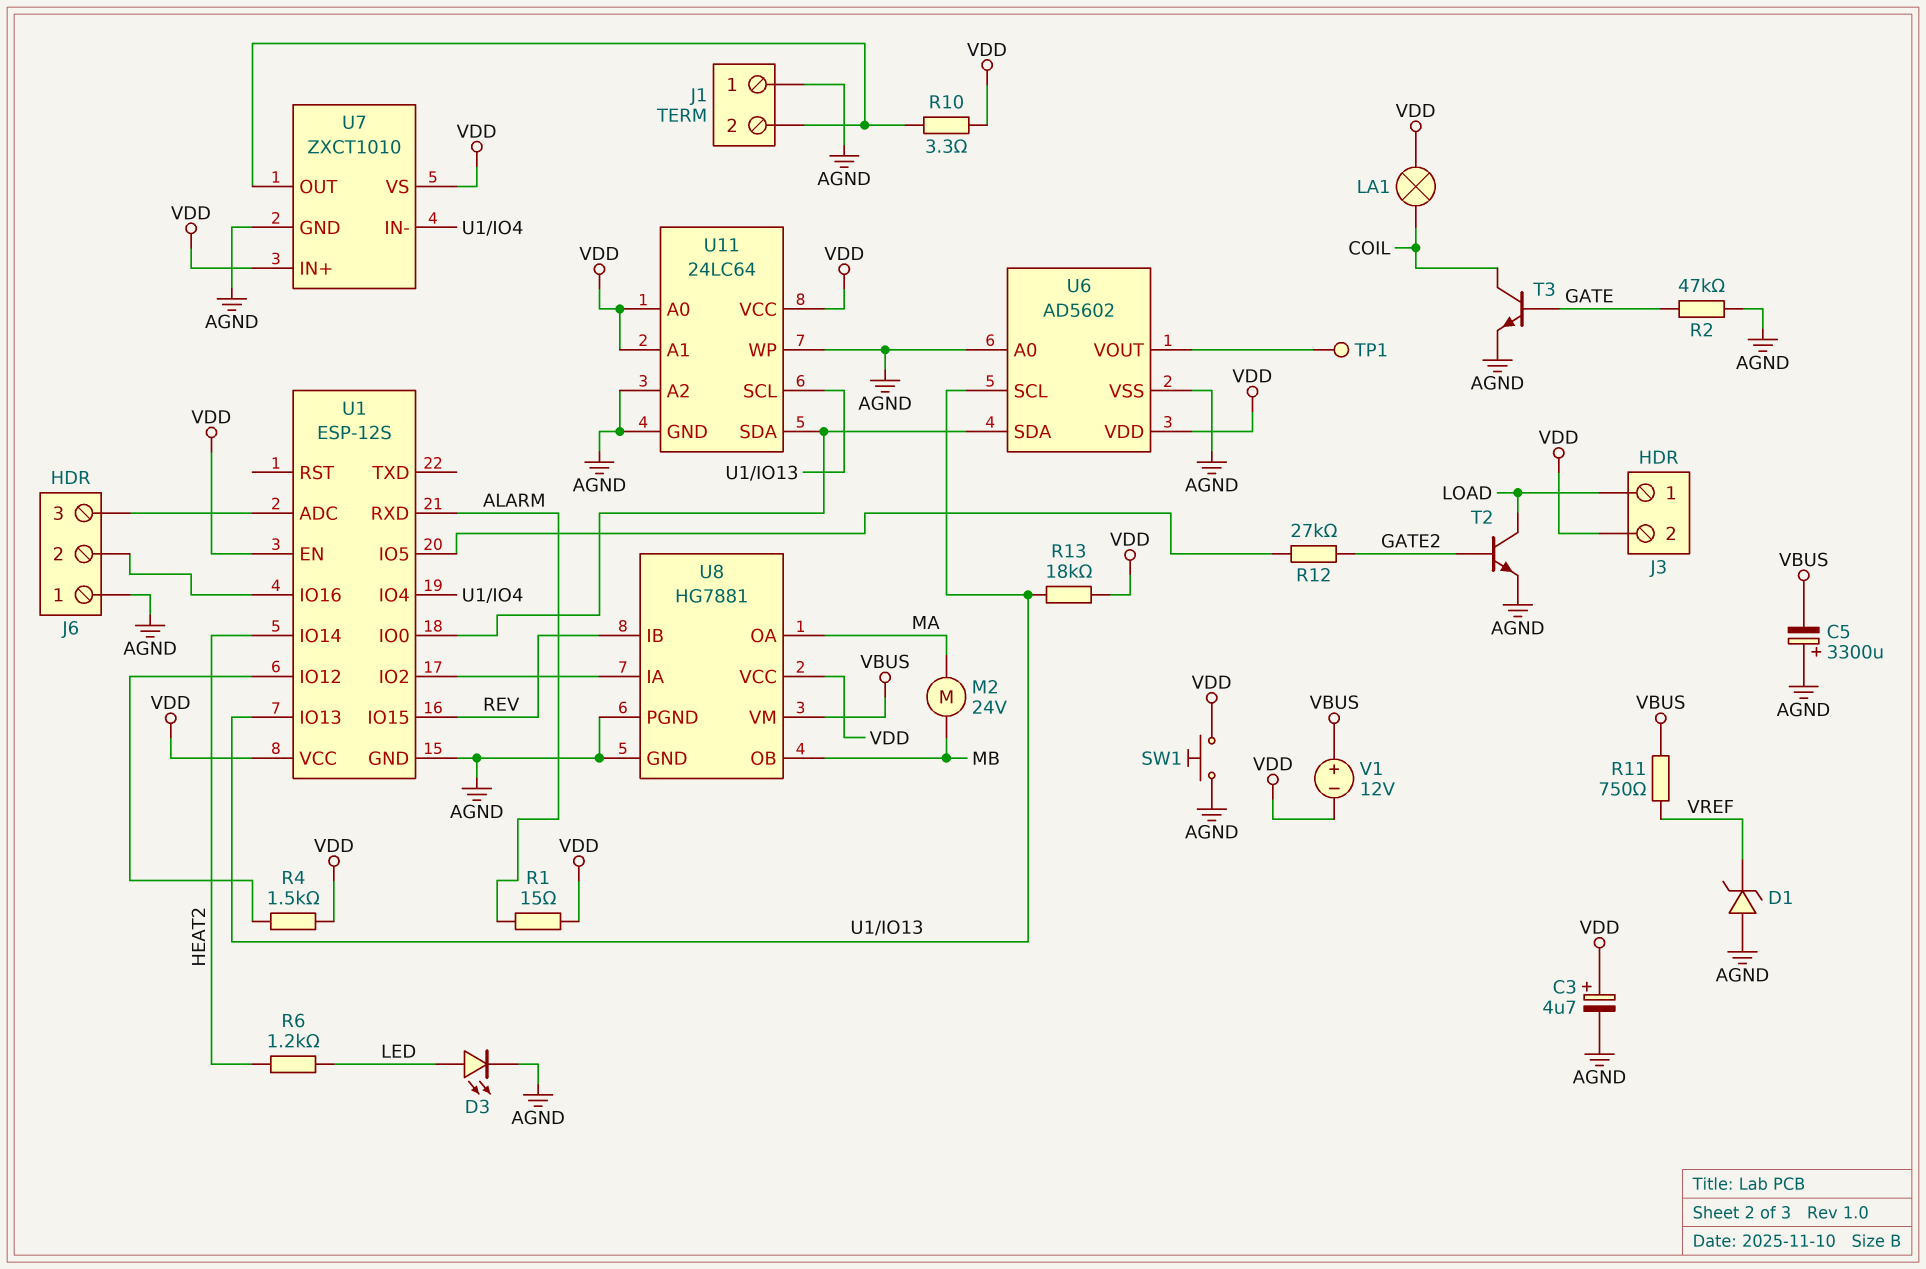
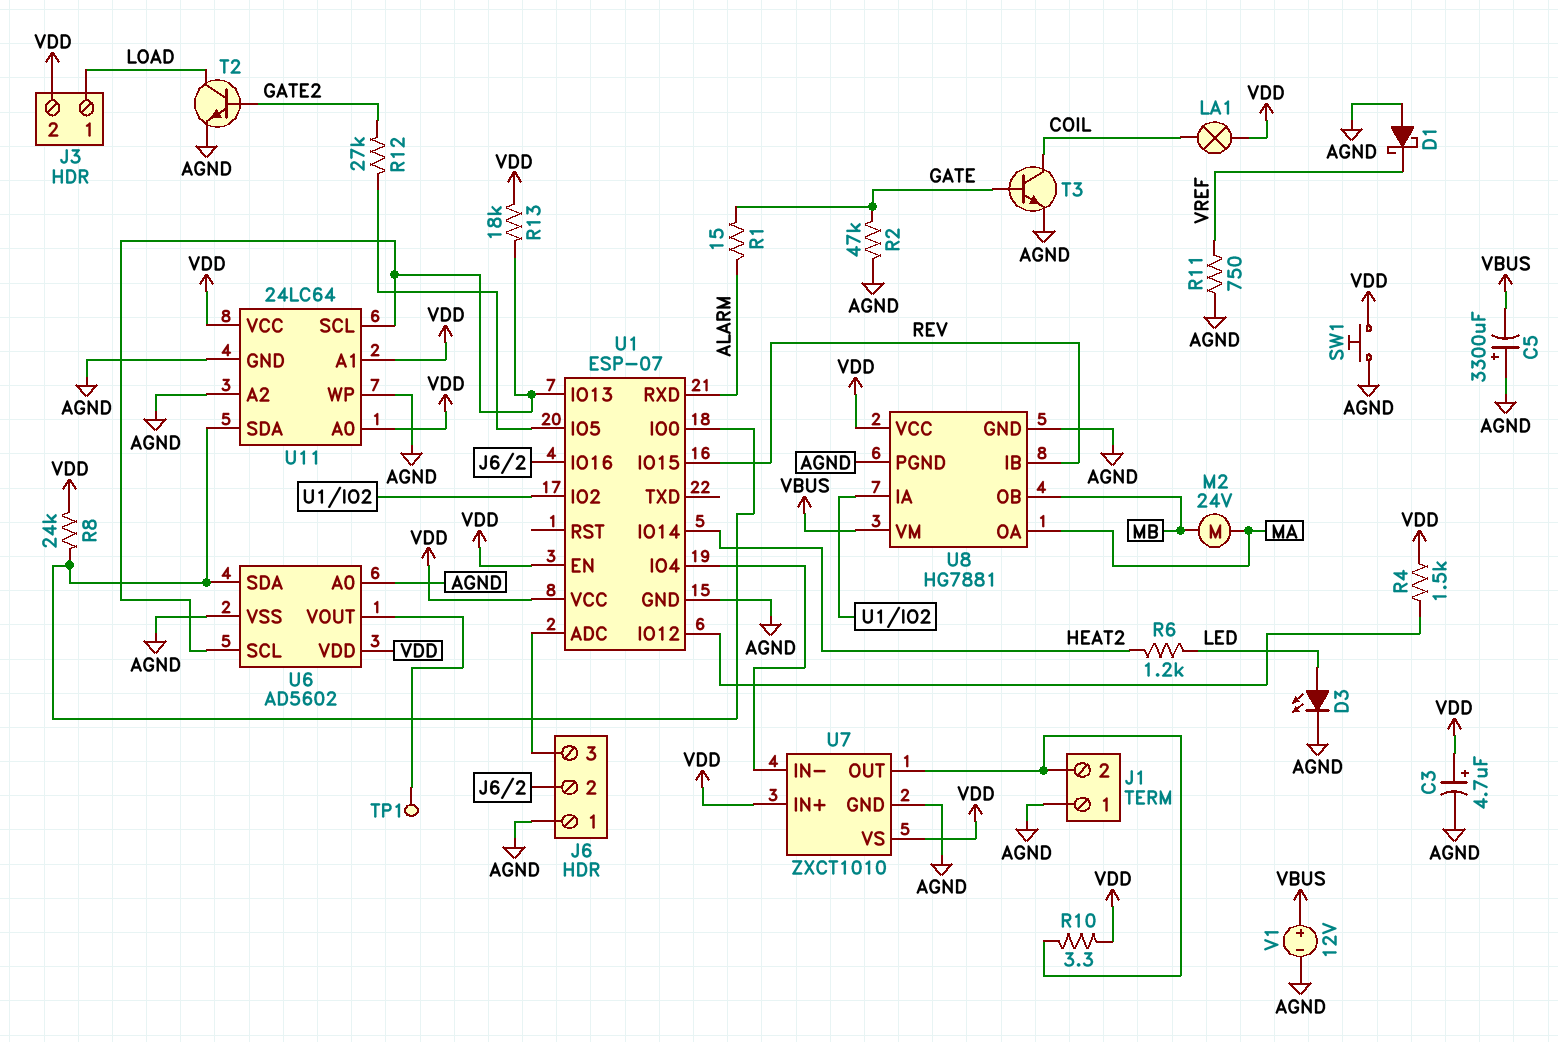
D1: zener (A AGND, K VREF) -> schottky (A AGND, K VREF)
R1: 15 (ALARM, VDD) -> 15 (ALARM, GATE)
R8: none -> 24k (U1/IO0, VDD)
R11: 750 (VBUS, VREF) -> 750 (AGND, VREF)
U1: ESP-12S -> ESP-07
V1: 12V (plus VBUS, minus VDD) -> 12V (plus VBUS, minus AGND)

